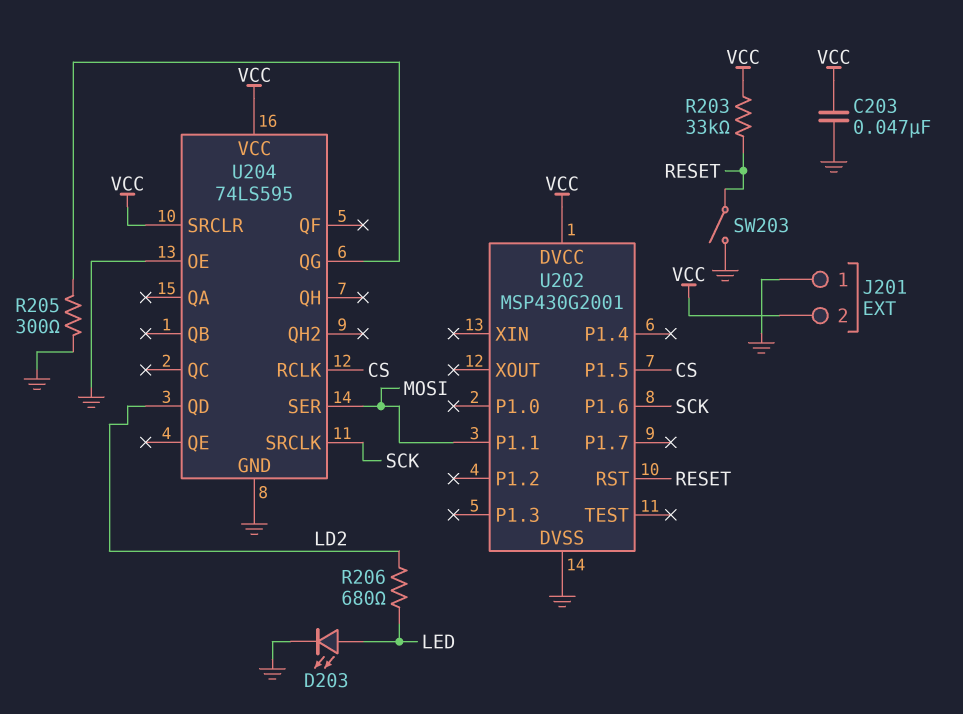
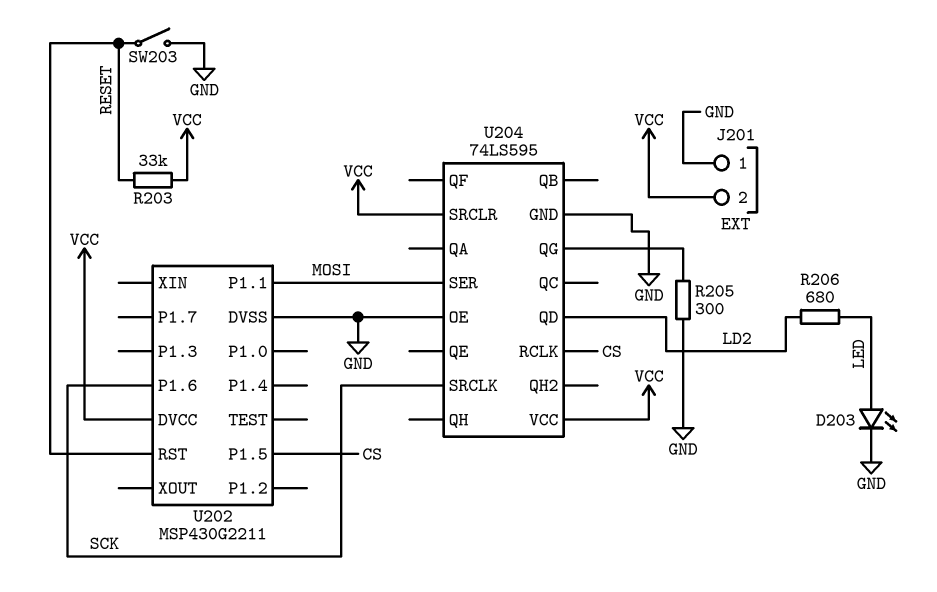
C203: 47nF (GND, VCC) -> none
U202: MSP430G2001 -> MSP430G2211

